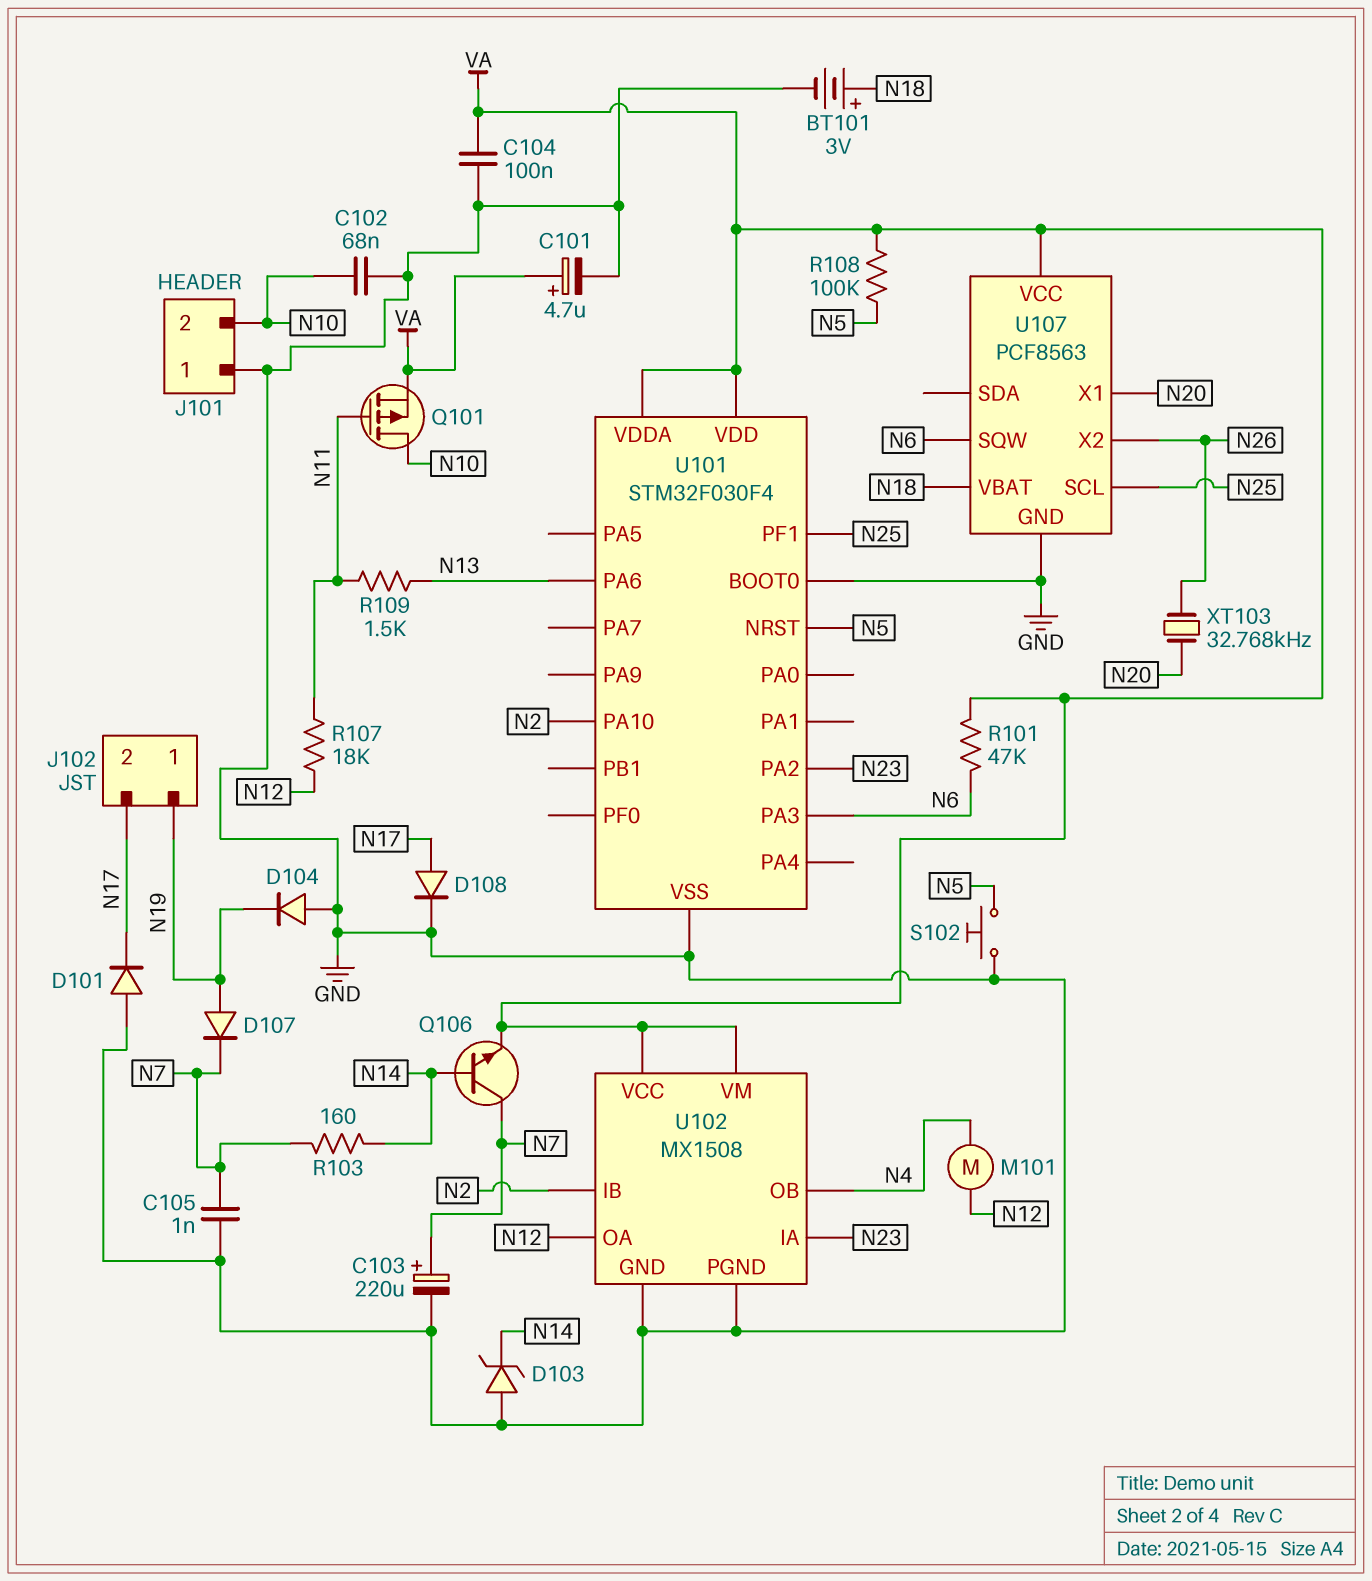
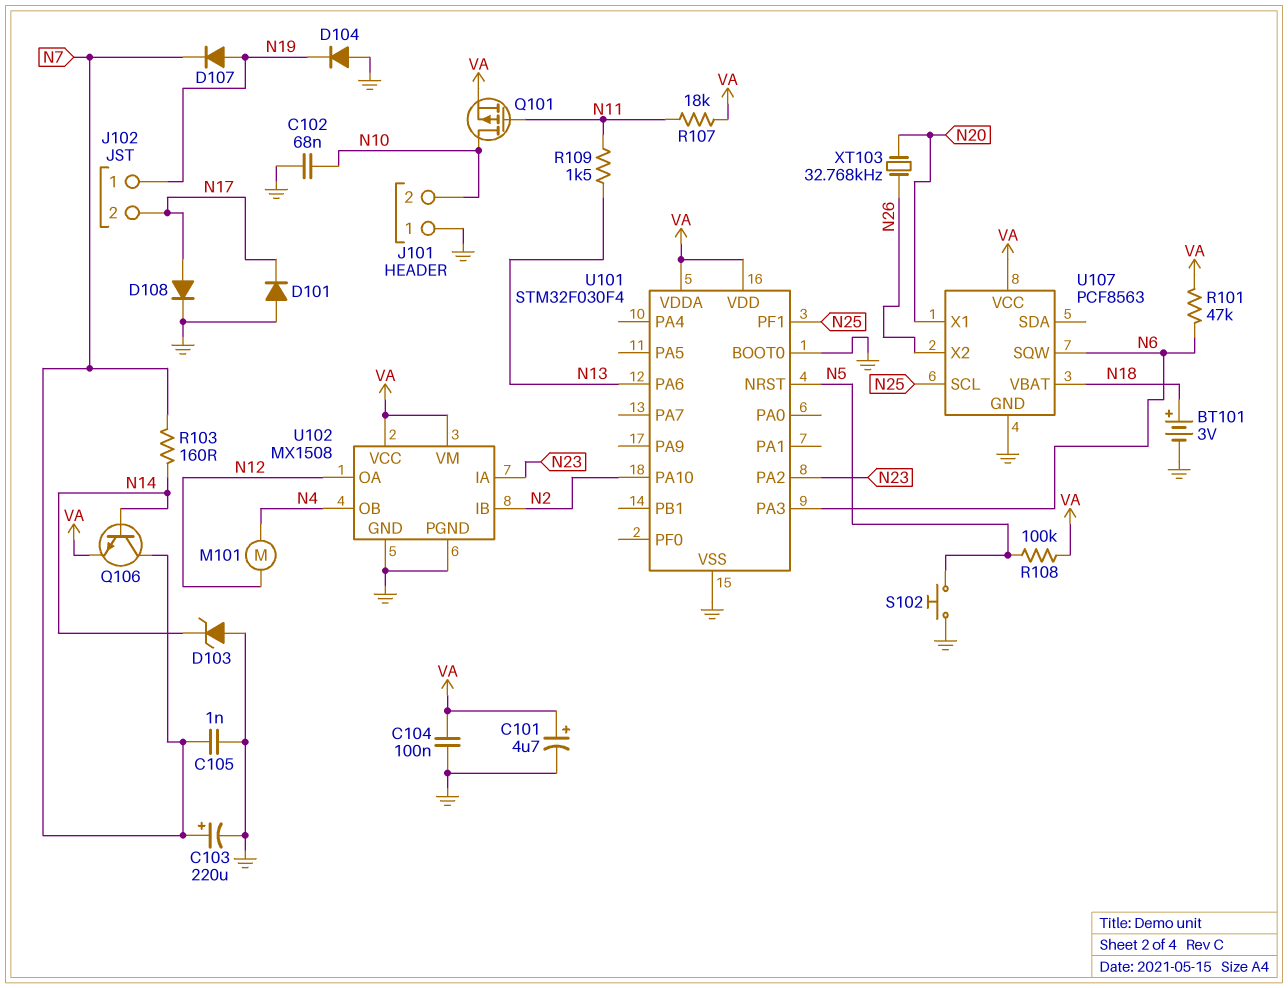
R107: 18k (N11, N12) -> 18k (N11, VA)

